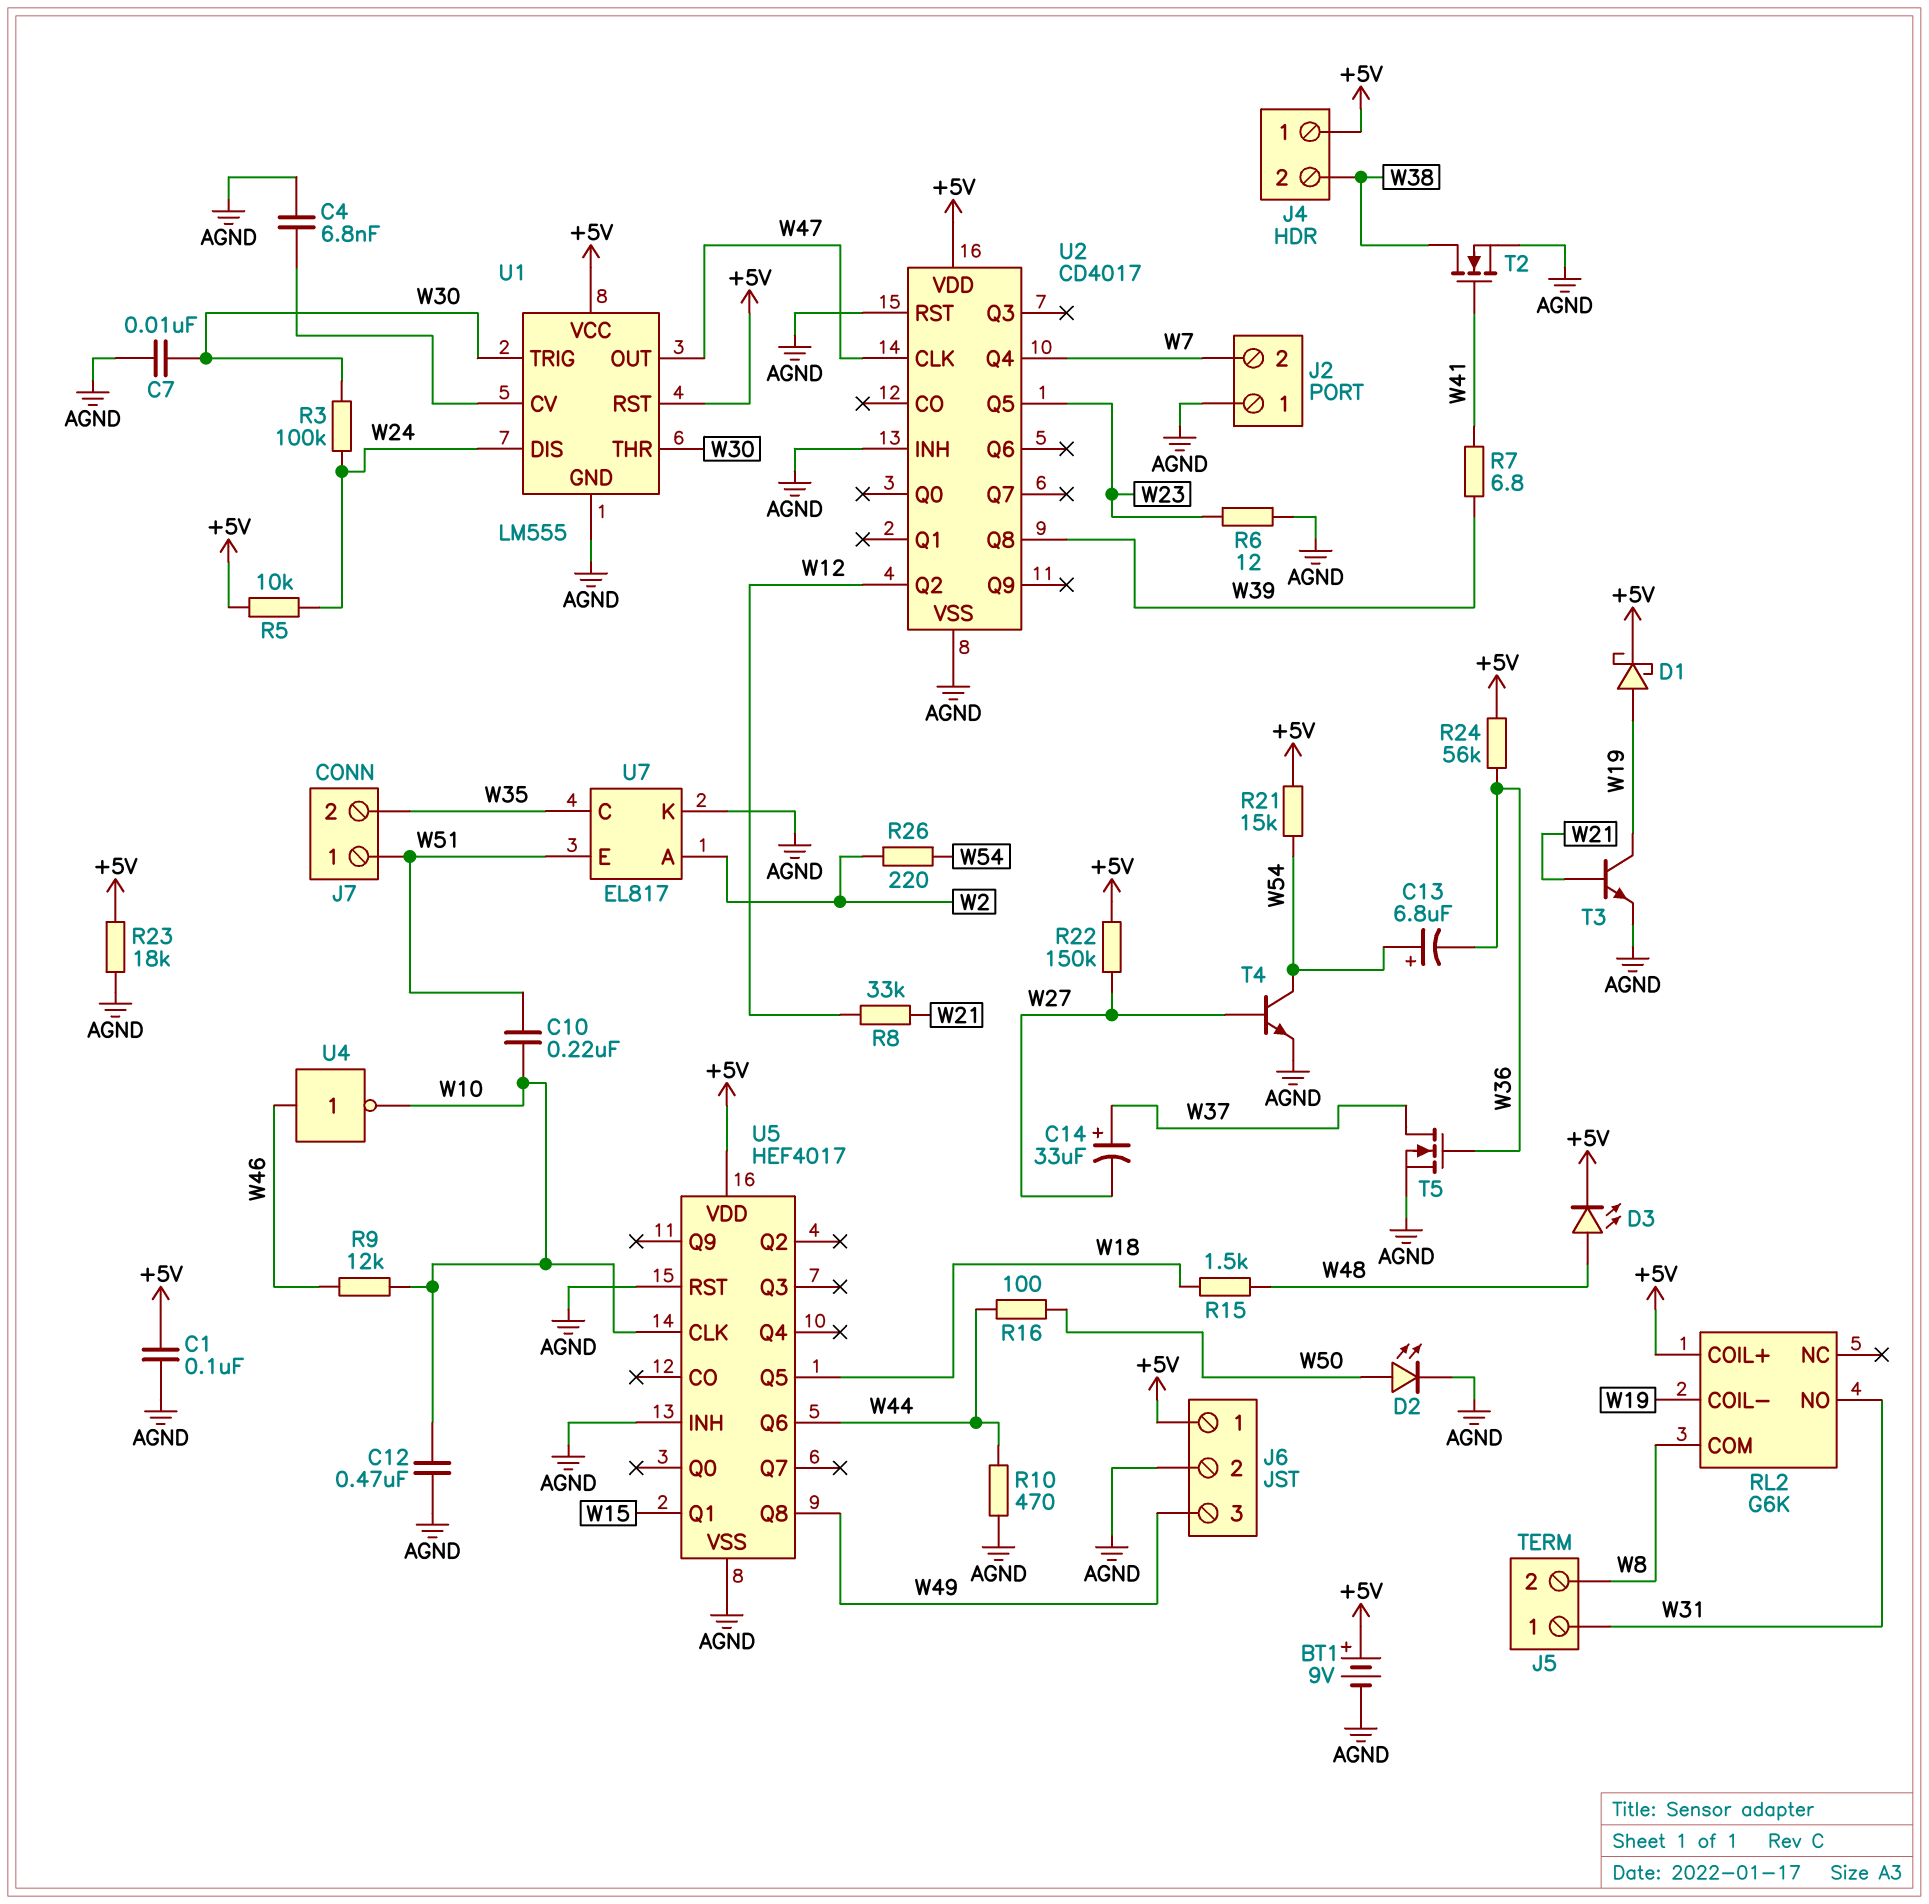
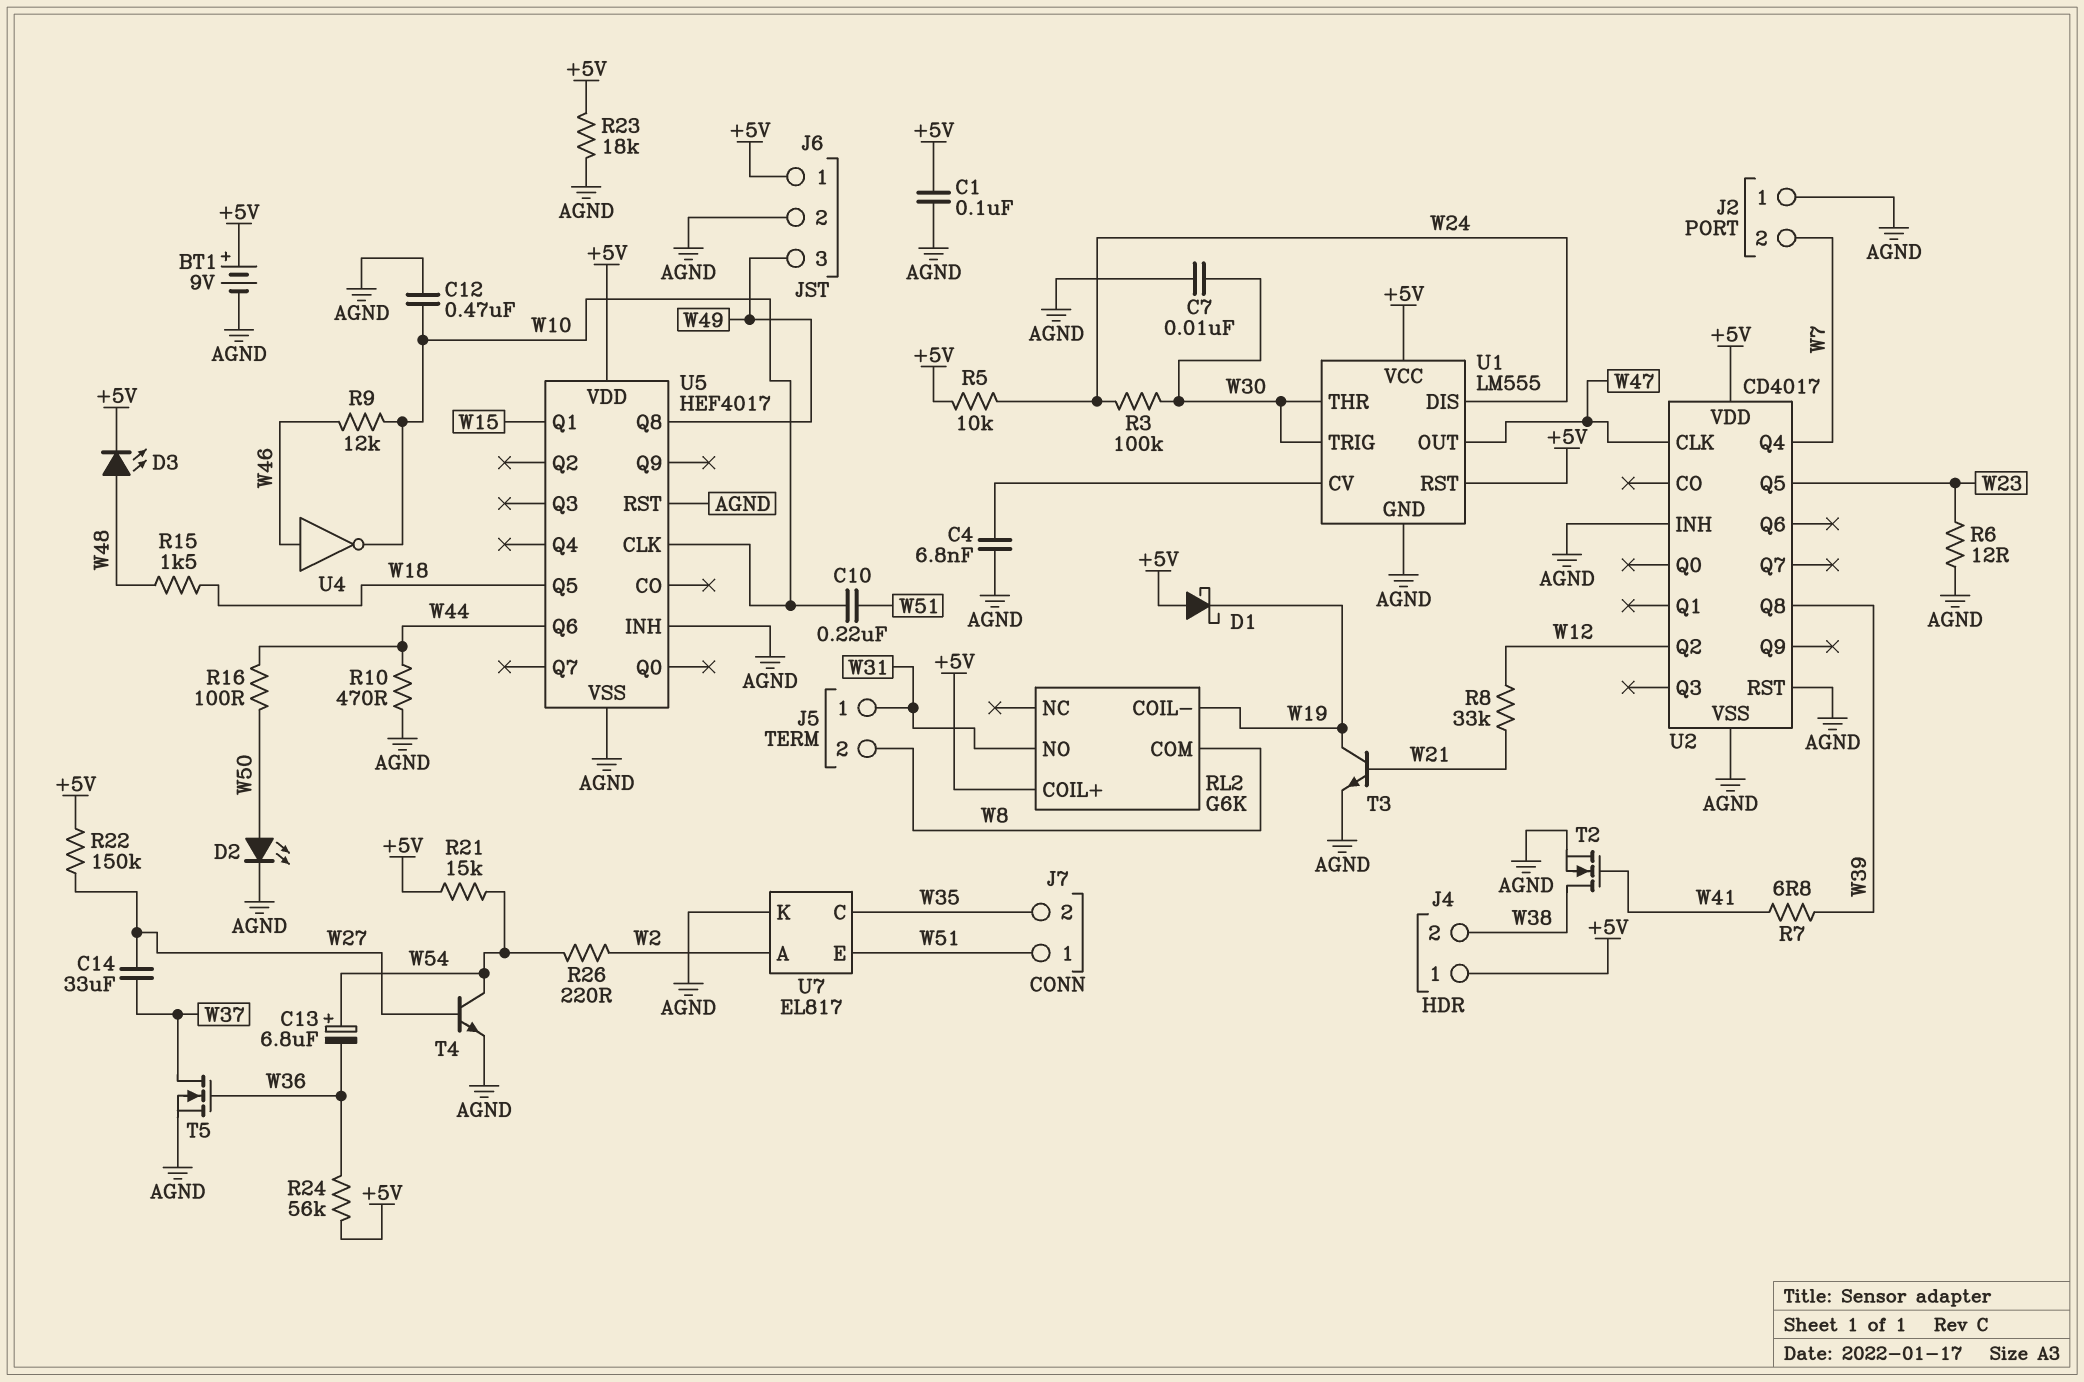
C14: 33uF (plus W37, minus W27) -> 33uF (W27, W37)
D1: schottky (A W19, K +5V) -> schottky (A +5V, K W19)

